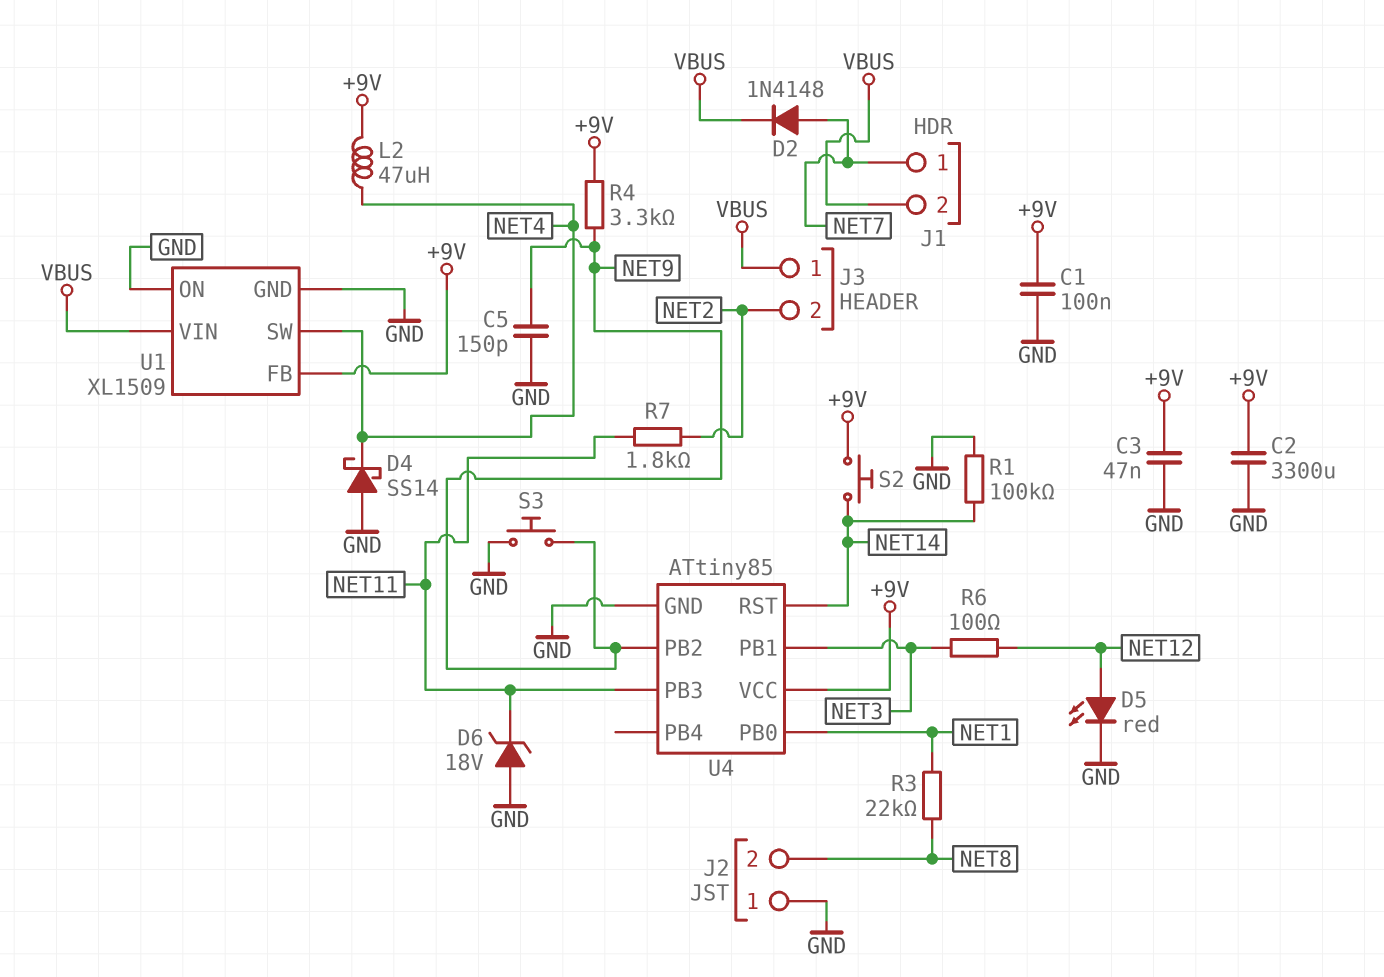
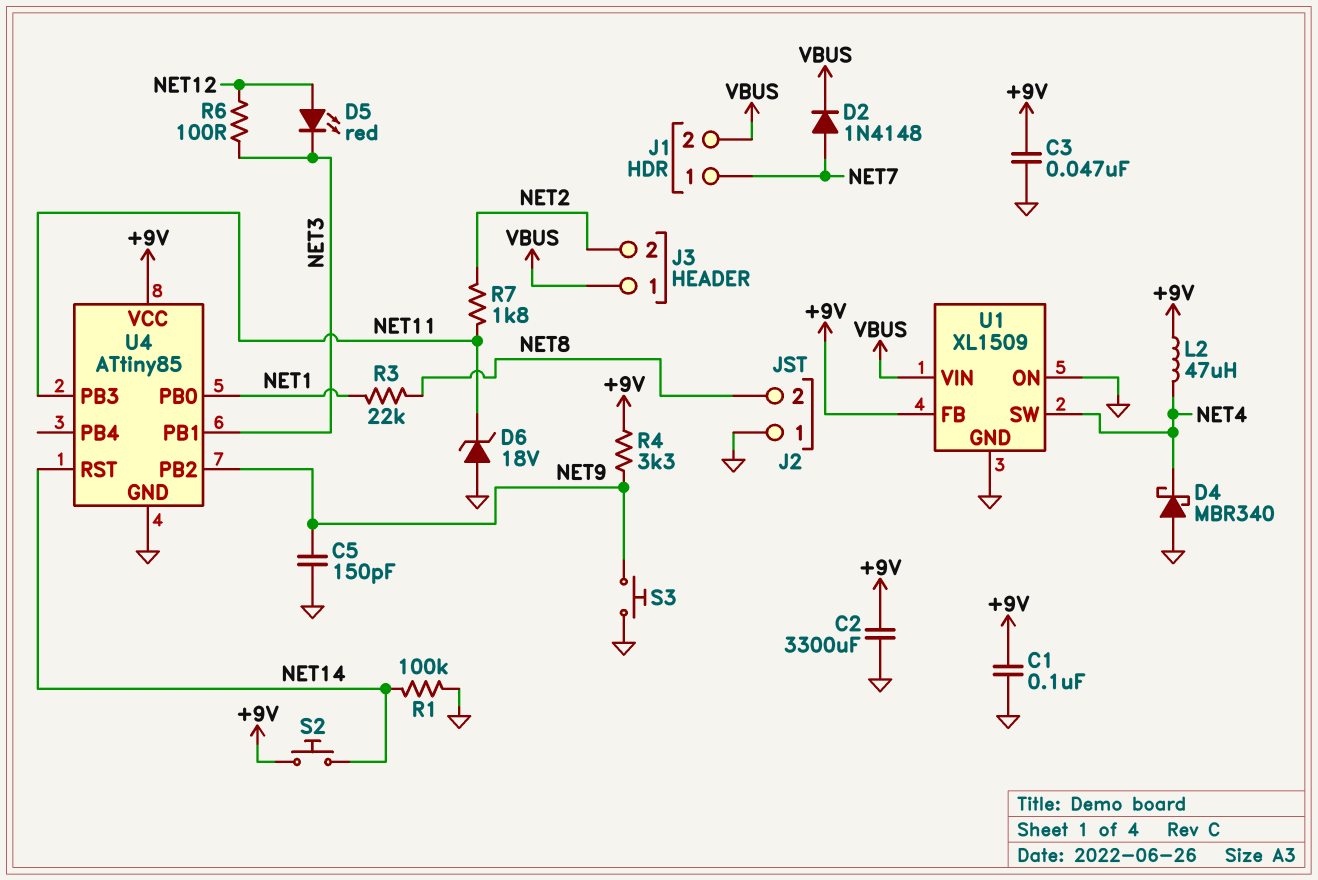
D4: schottky SS14 (A GND, K NET4) -> schottky MBR340 (A GND, K NET4)
D5: LED red (A NET12, K GND) -> LED red (A NET12, K NET3)

